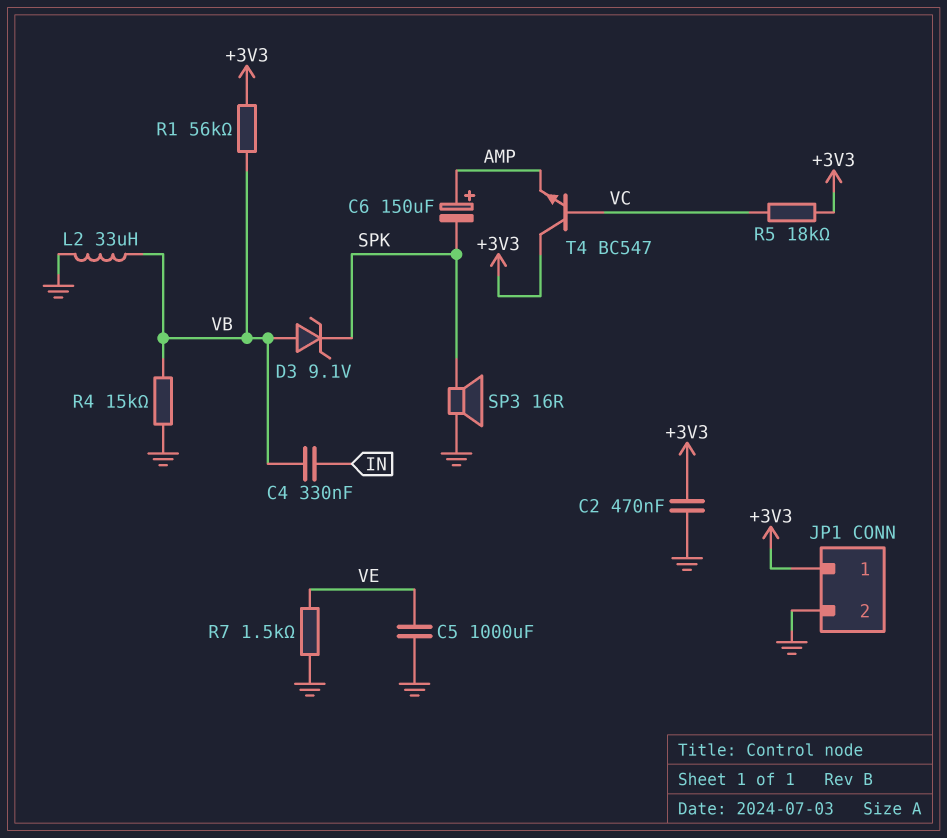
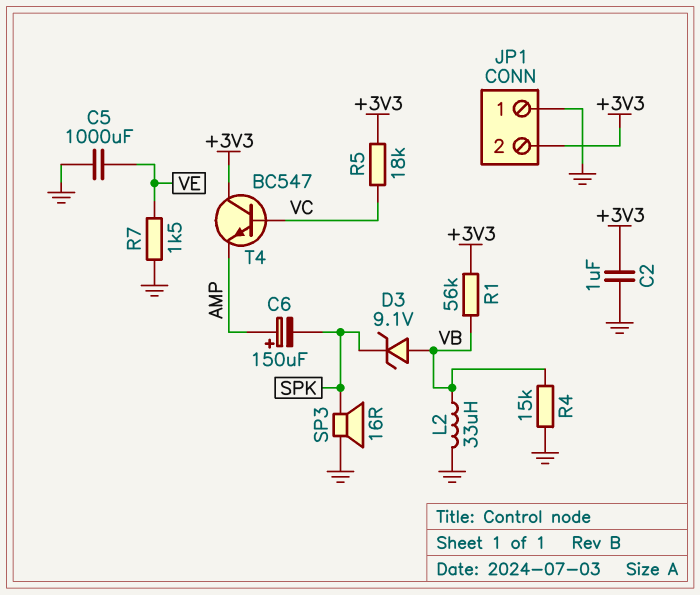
C2: 470nF (+3V3, GND) -> 1uF (+3V3, GND)
C4: 330nF (IN, VB) -> none
JP1 pin 1: +3V3 -> GND
JP1 pin 2: GND -> +3V3

